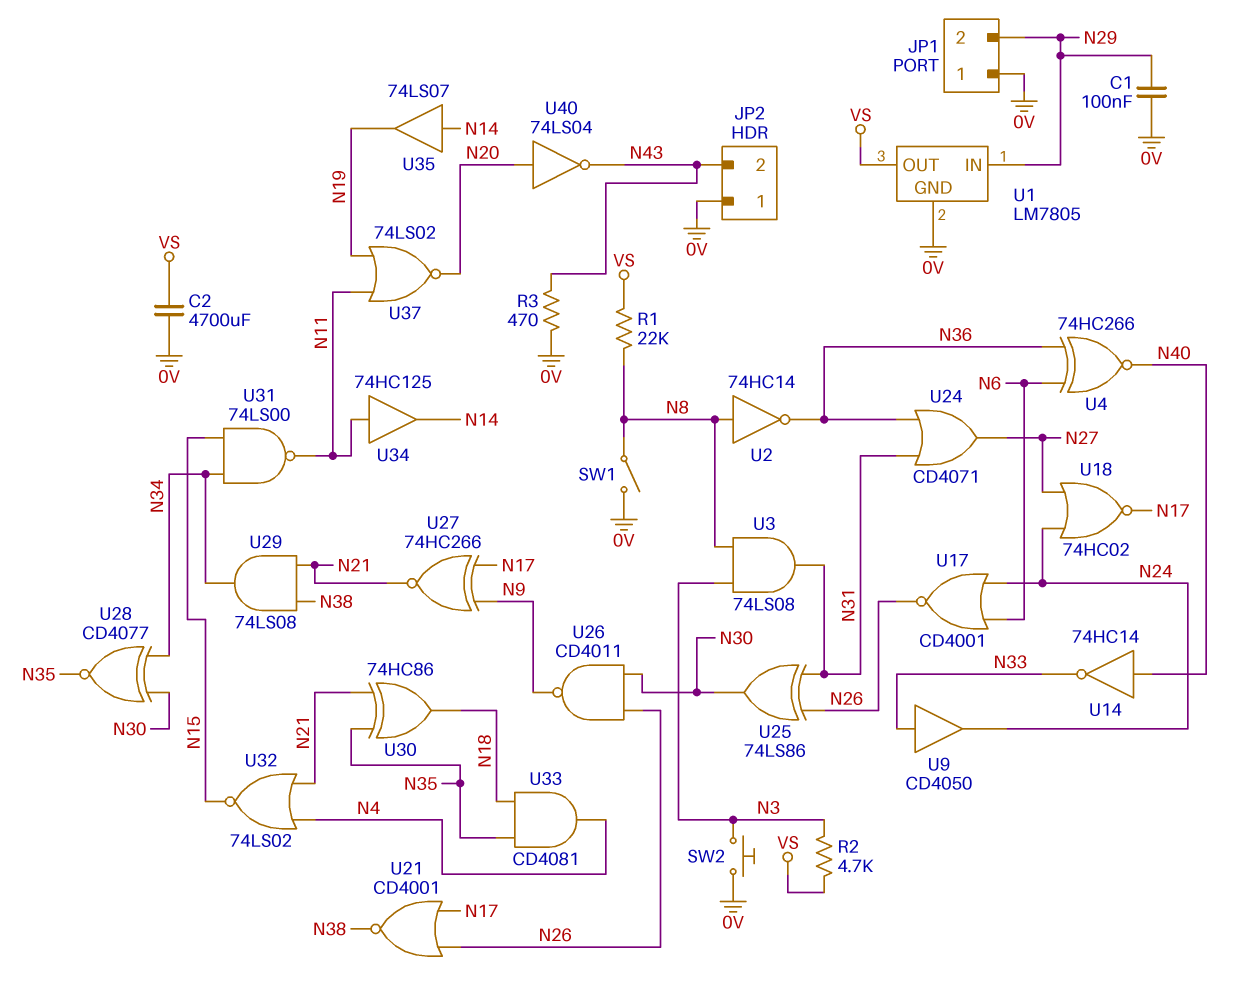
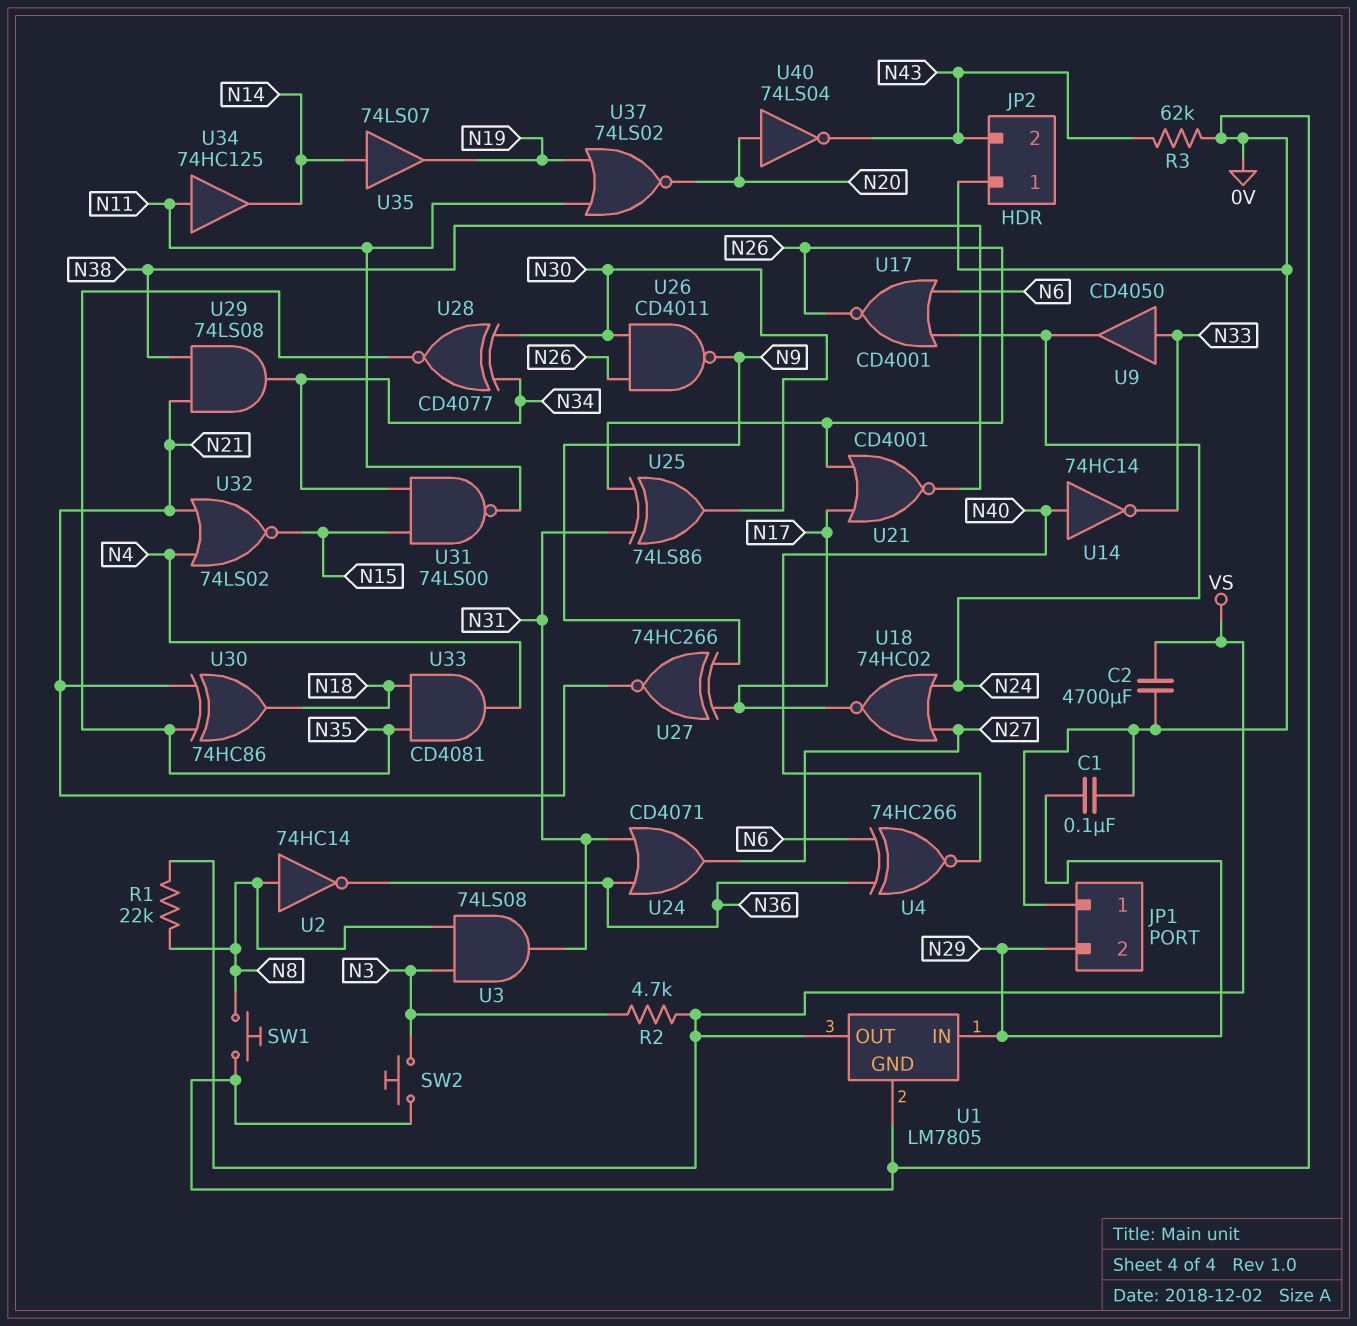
R3: 470 (0V, N43) -> 62k (0V, N43)
SW1: switch (0V, N8) -> button (0V, N8)

